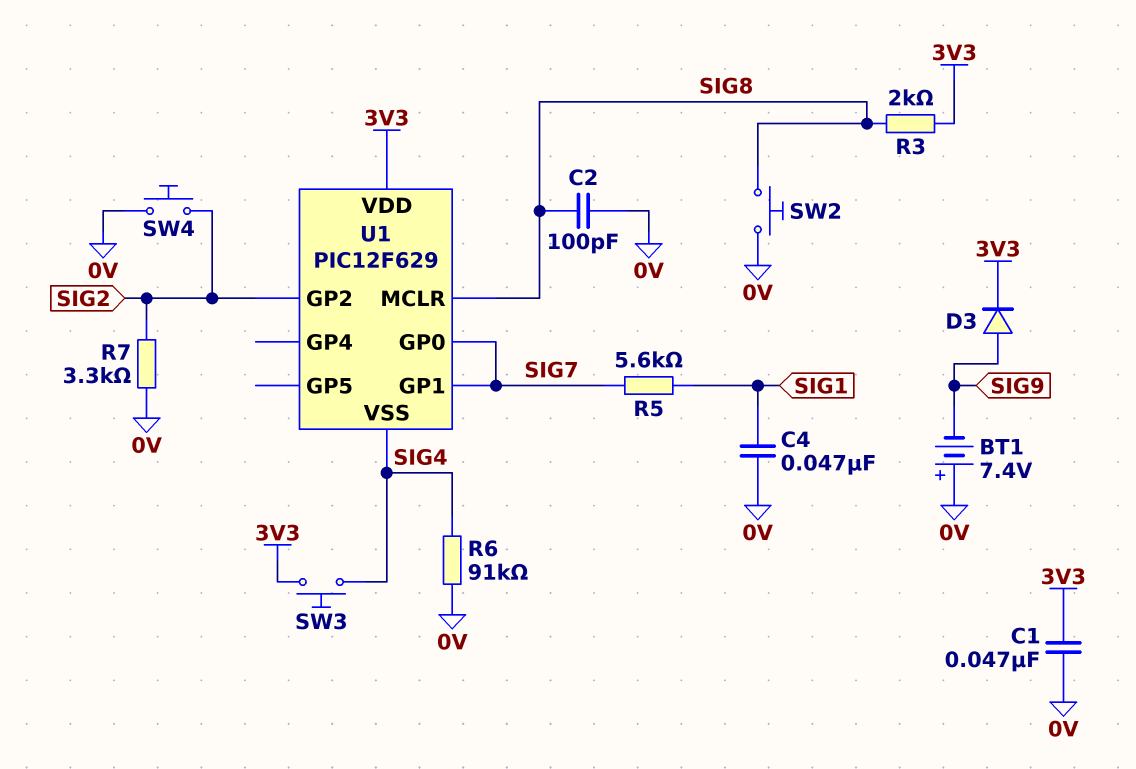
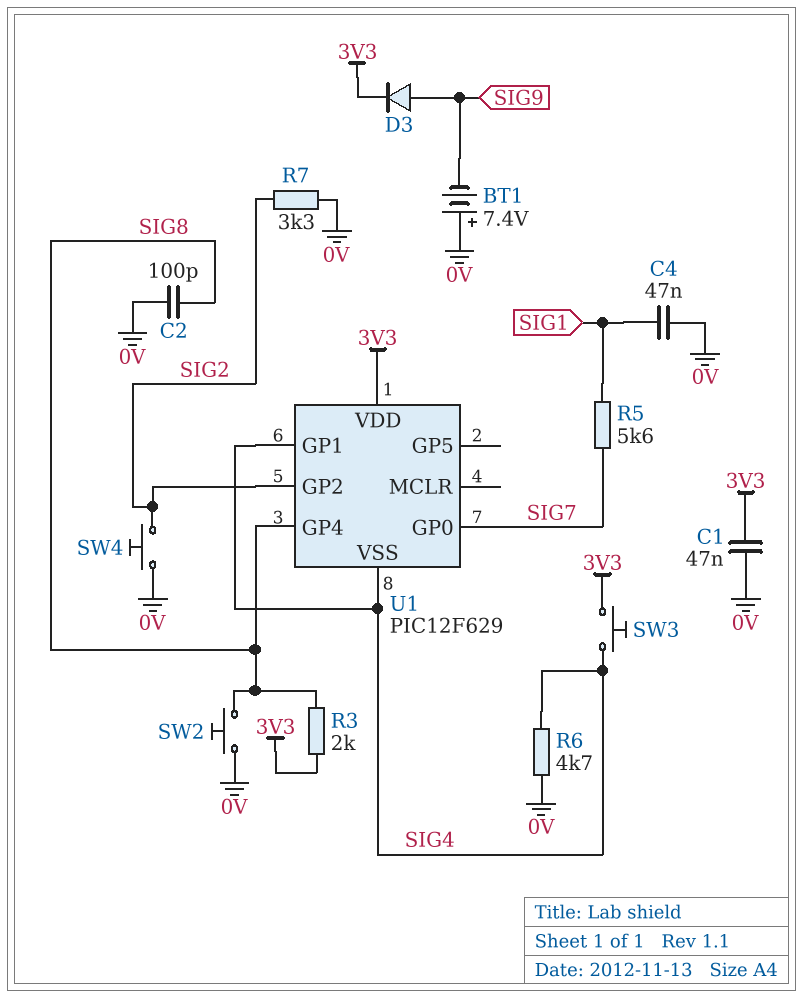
R6: 91k (0V, SIG4) -> 4.7k (0V, SIG4)
U1 pin GP1: SIG7 -> SIG4
U1 pin GP4: none -> SIG8
U1 pin MCLR: SIG8 -> none

